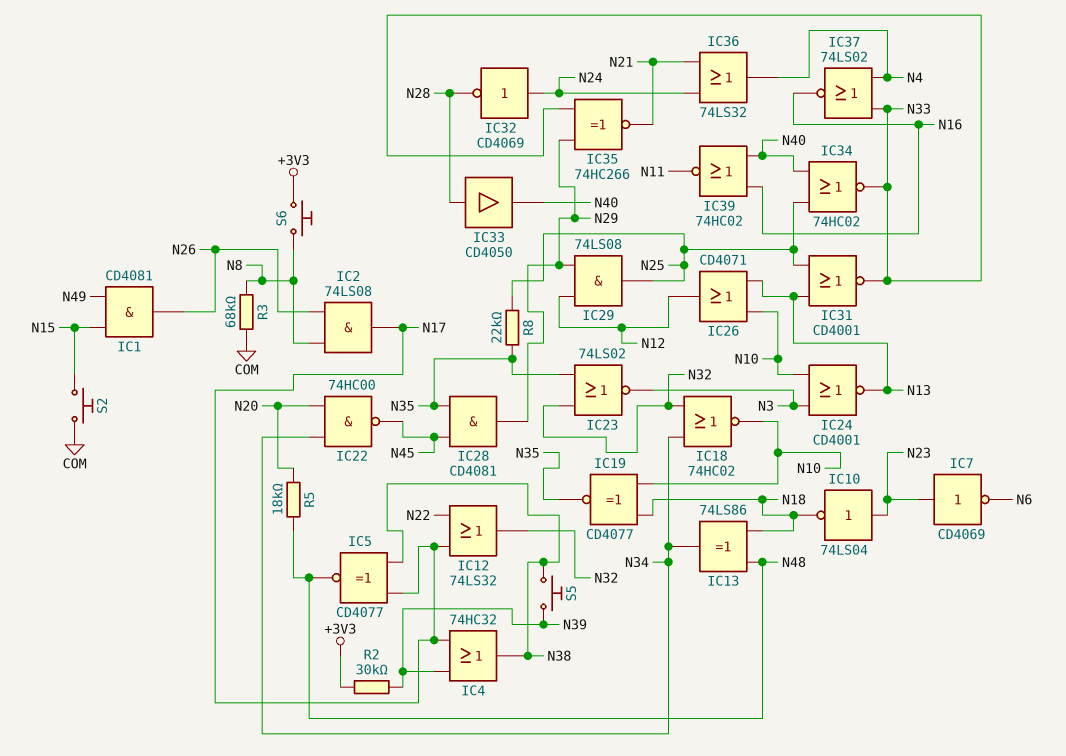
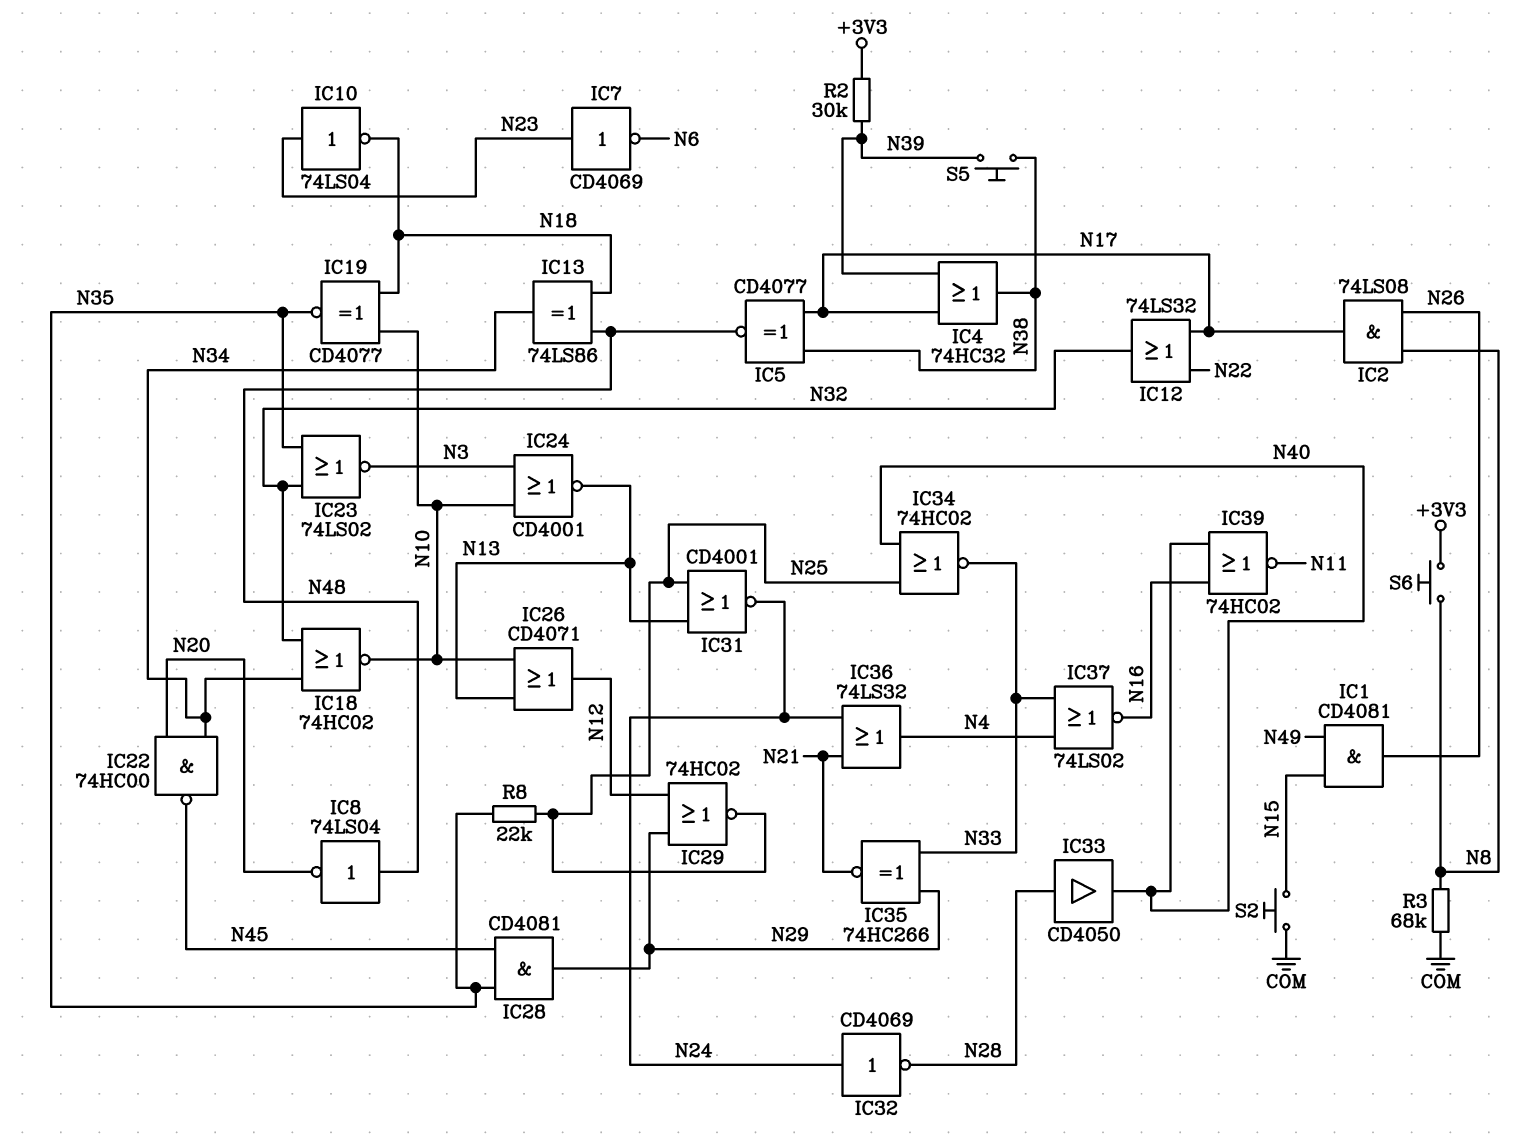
IC8: none -> NOT 74LS04 (in N48, out N20)
IC29: AND 74LS08 (in N12, in N29, out N25) -> NOR 74HC02 (in N12, in N29, out N25)
IC31: NOR CD4001 (in N13, in N25, out N33) -> NOR CD4001 (in N13, in N25, out N24)
R5: 18k (N20, N48) -> none

